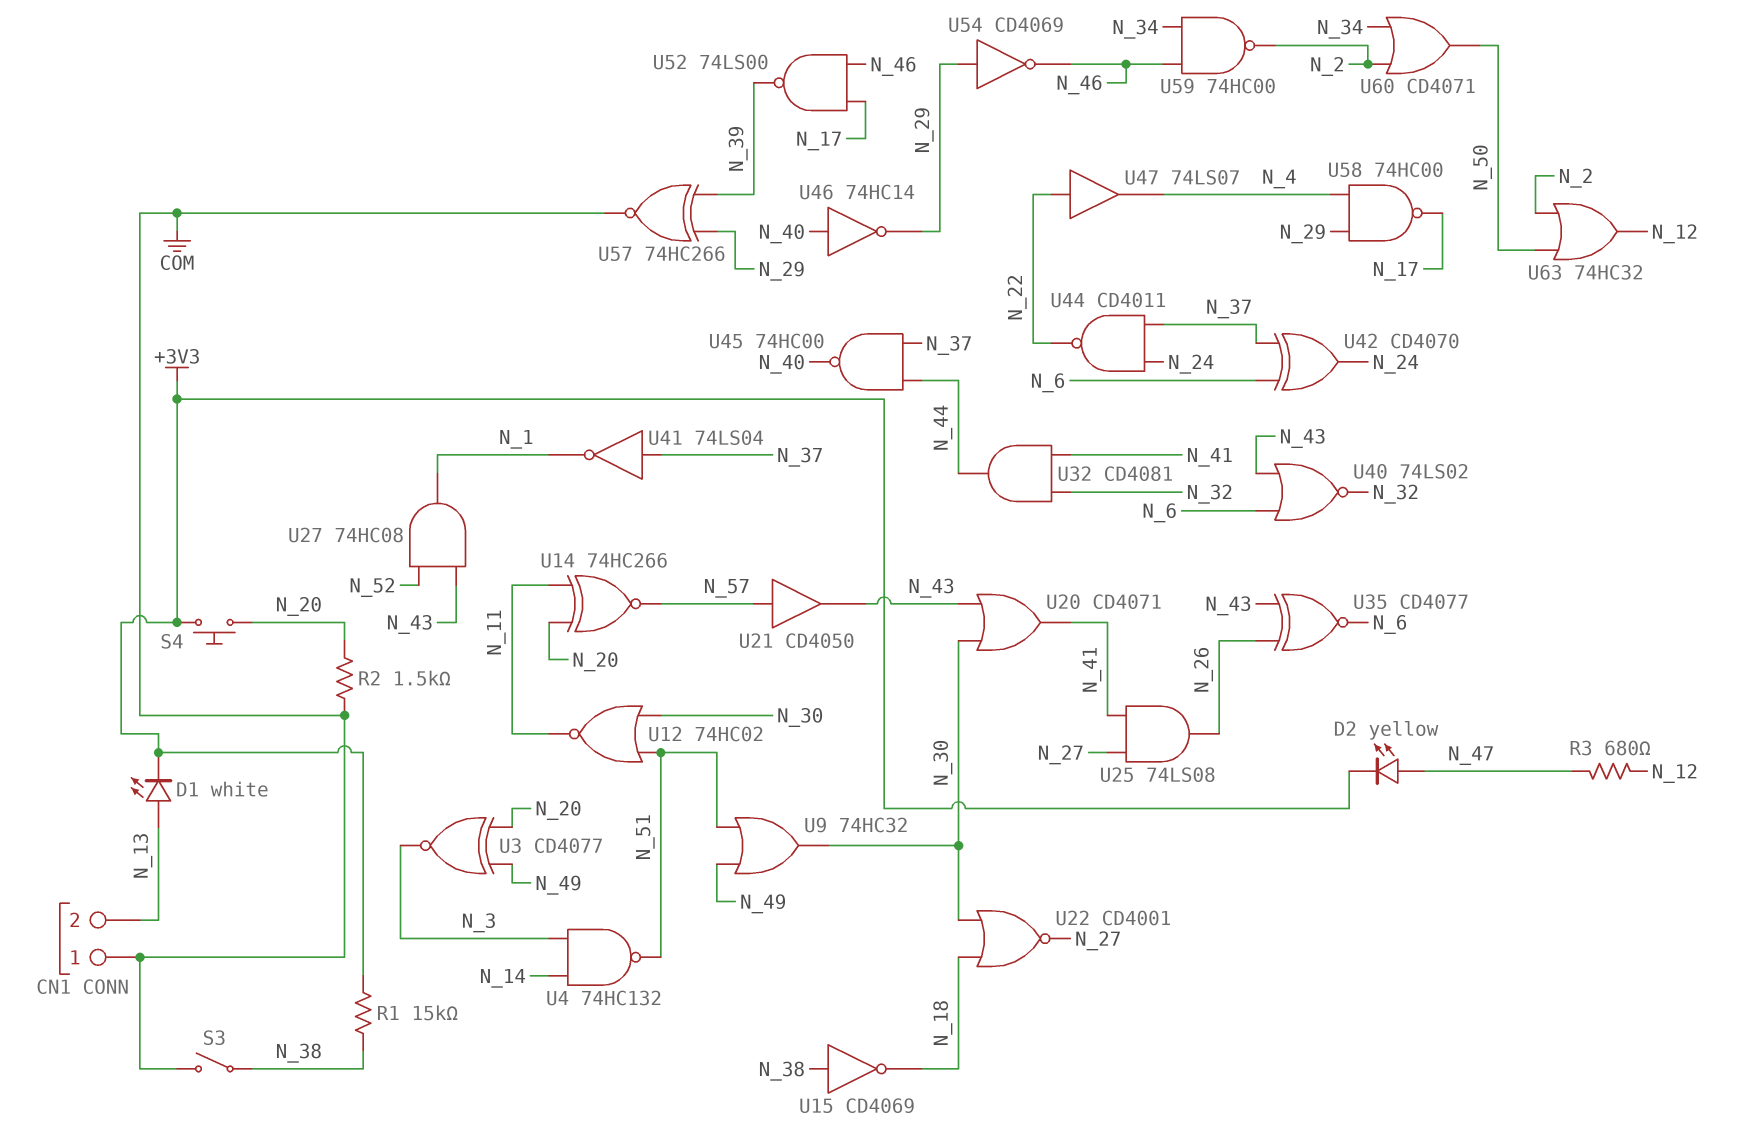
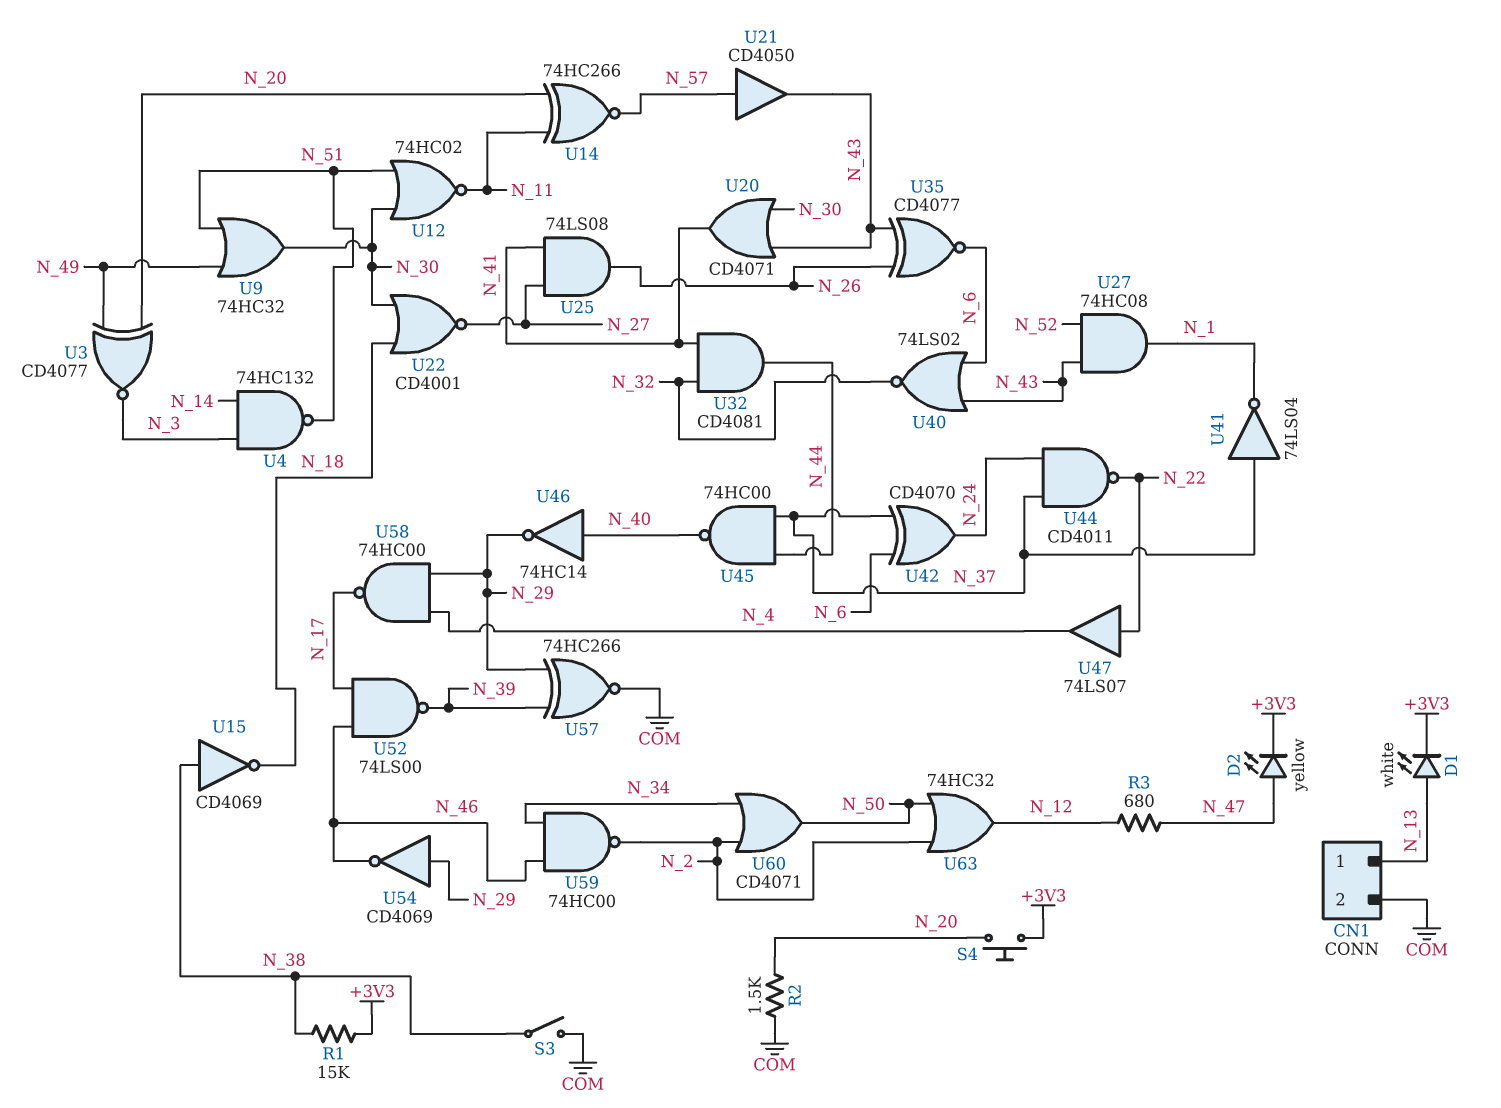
CN1 pin 1: COM -> N_13
CN1 pin 2: N_13 -> COM

